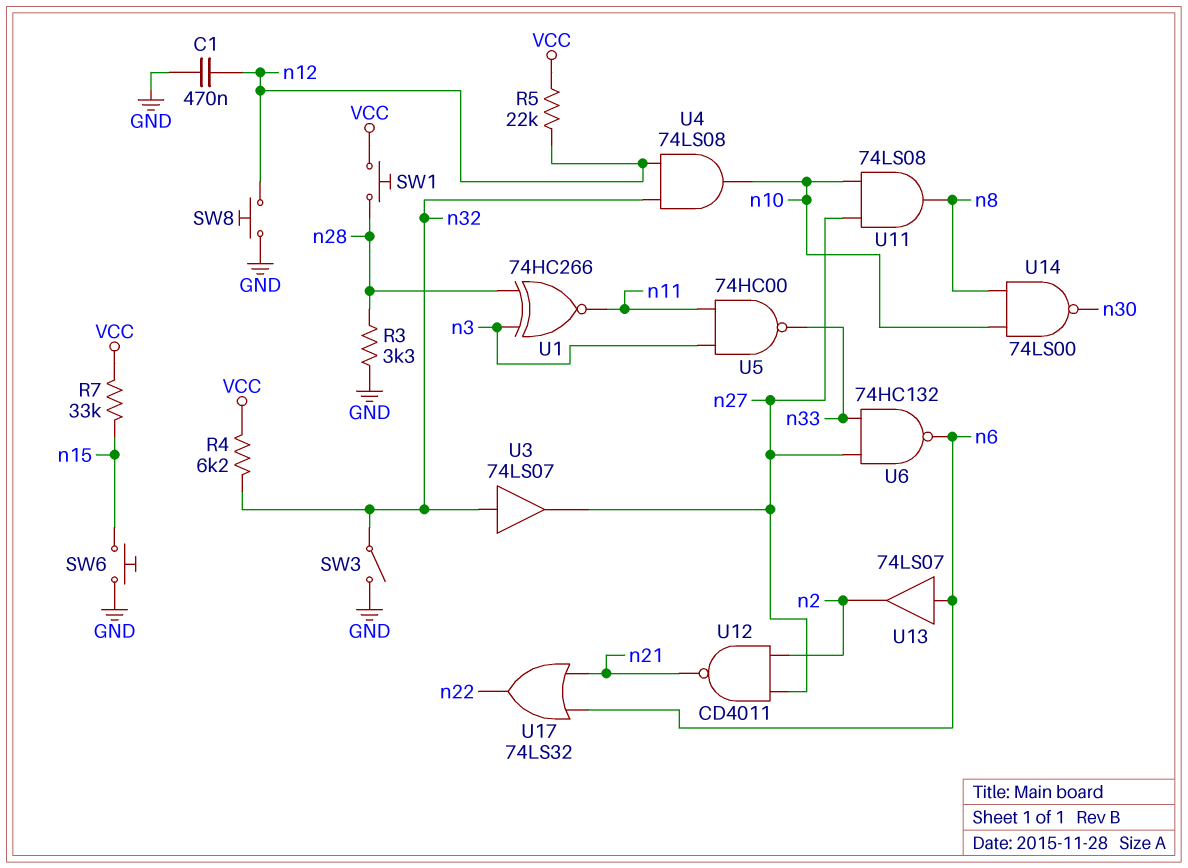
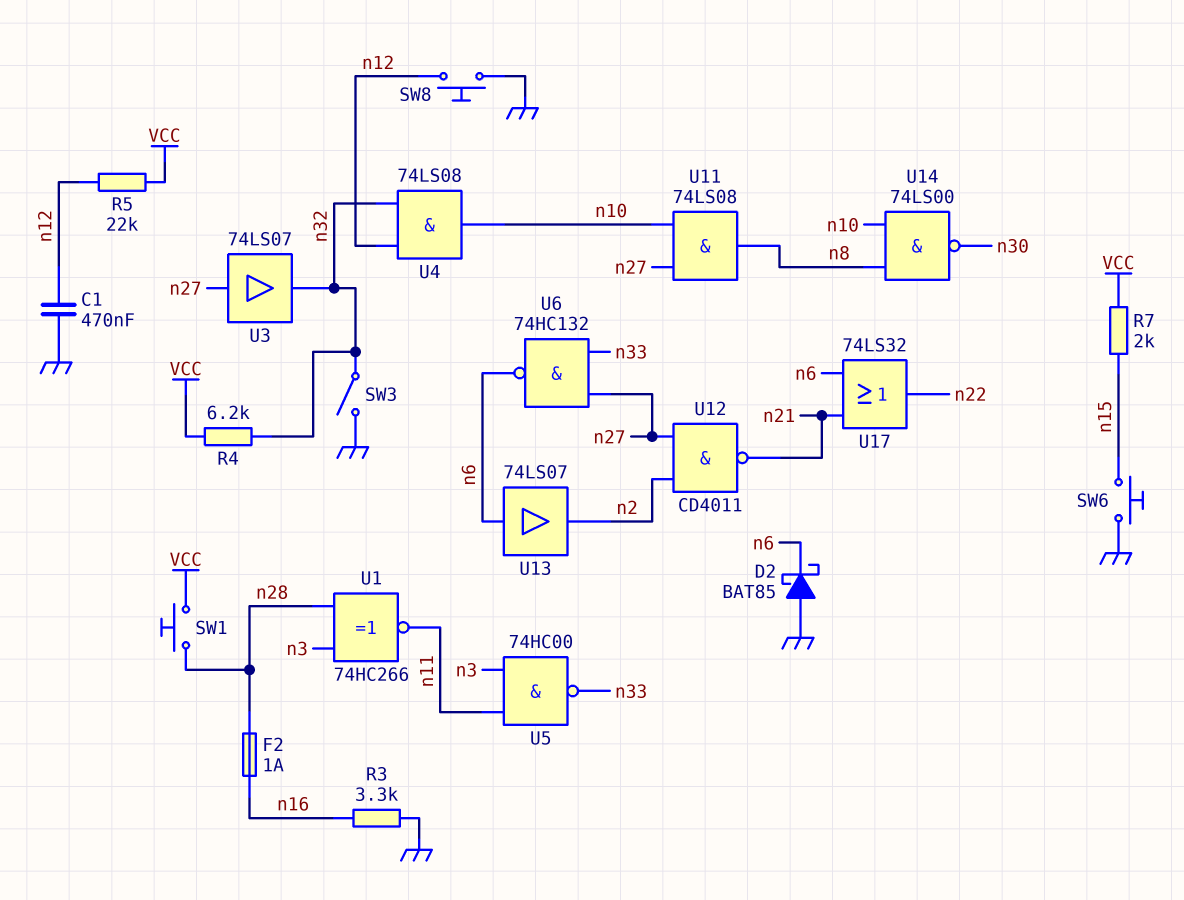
D2: none -> schottky BAT85 (A GND, K n6)
F2: none -> 1A (n16, n28)
R3: 3.3k (GND, n28) -> 3.3k (GND, n16)
R7: 33k (VCC, n15) -> 2k (VCC, n15)
U3: buffer 74LS07 (in n32, out n27) -> buffer 74LS07 (in n27, out n32)

